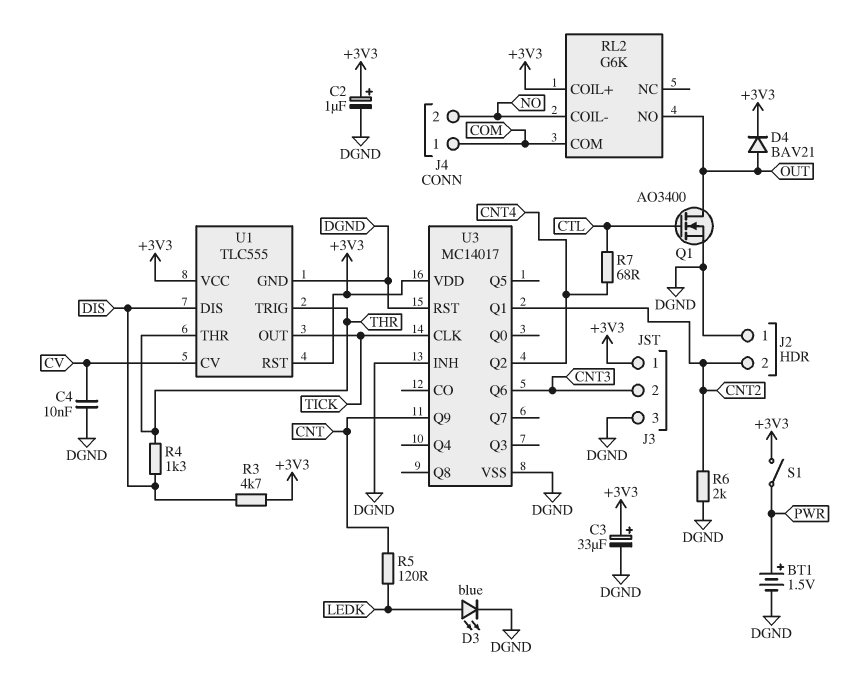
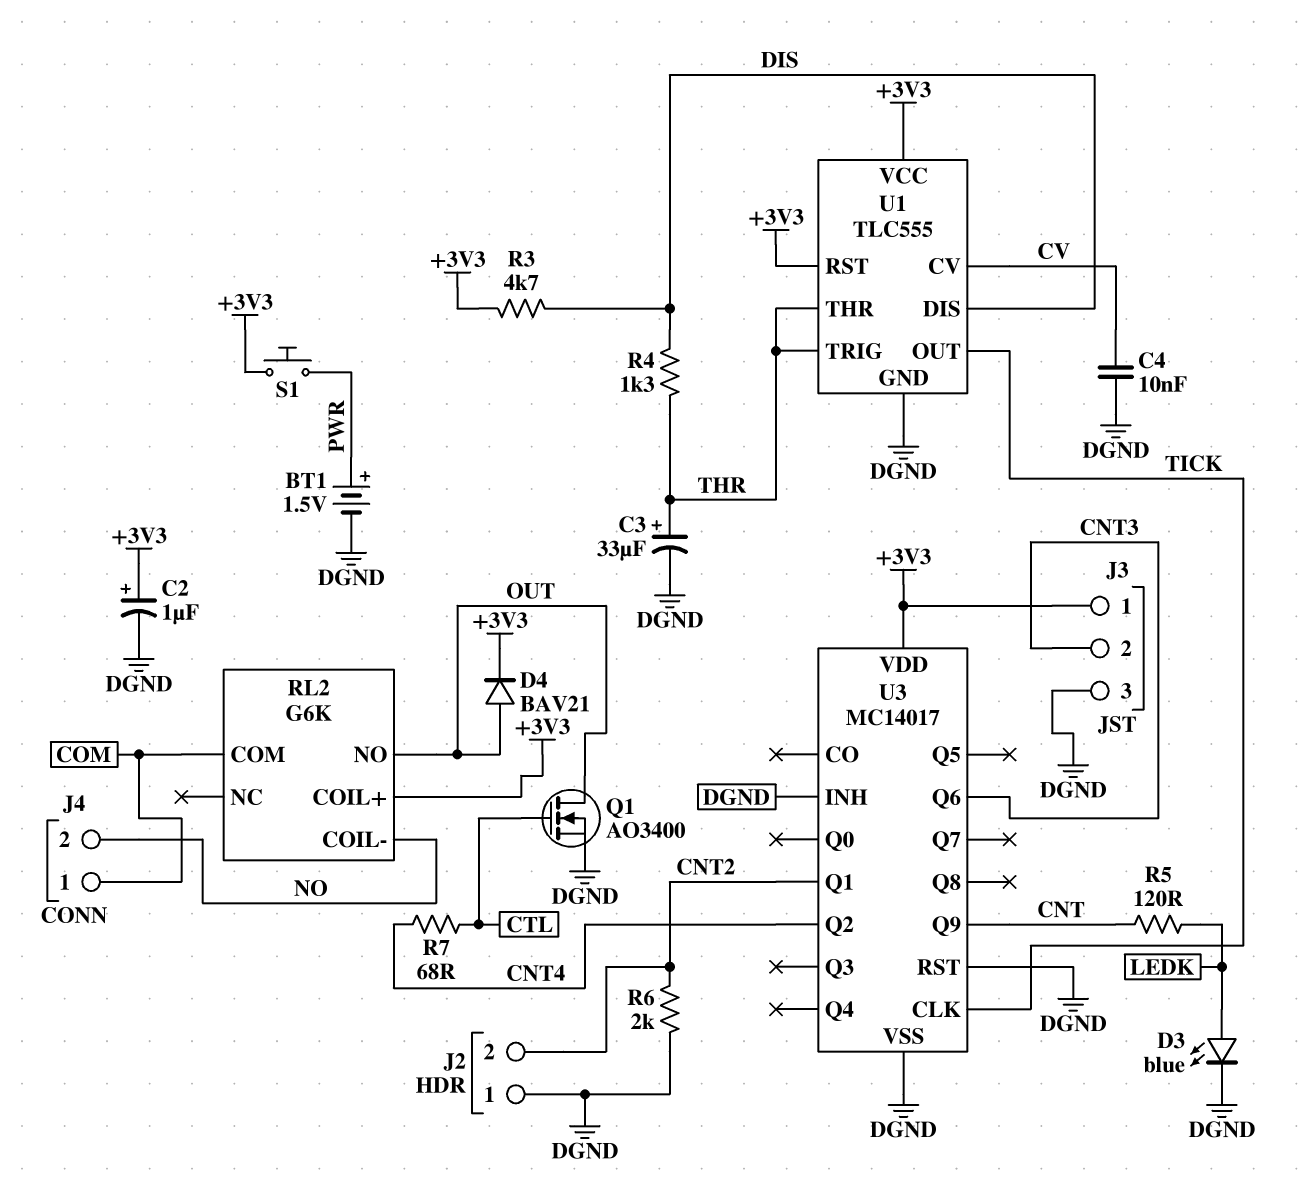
C3: 33uF (plus +3V3, minus DGND) -> 33uF (plus THR, minus DGND)
S1: switch (+3V3, PWR) -> button (+3V3, PWR)

